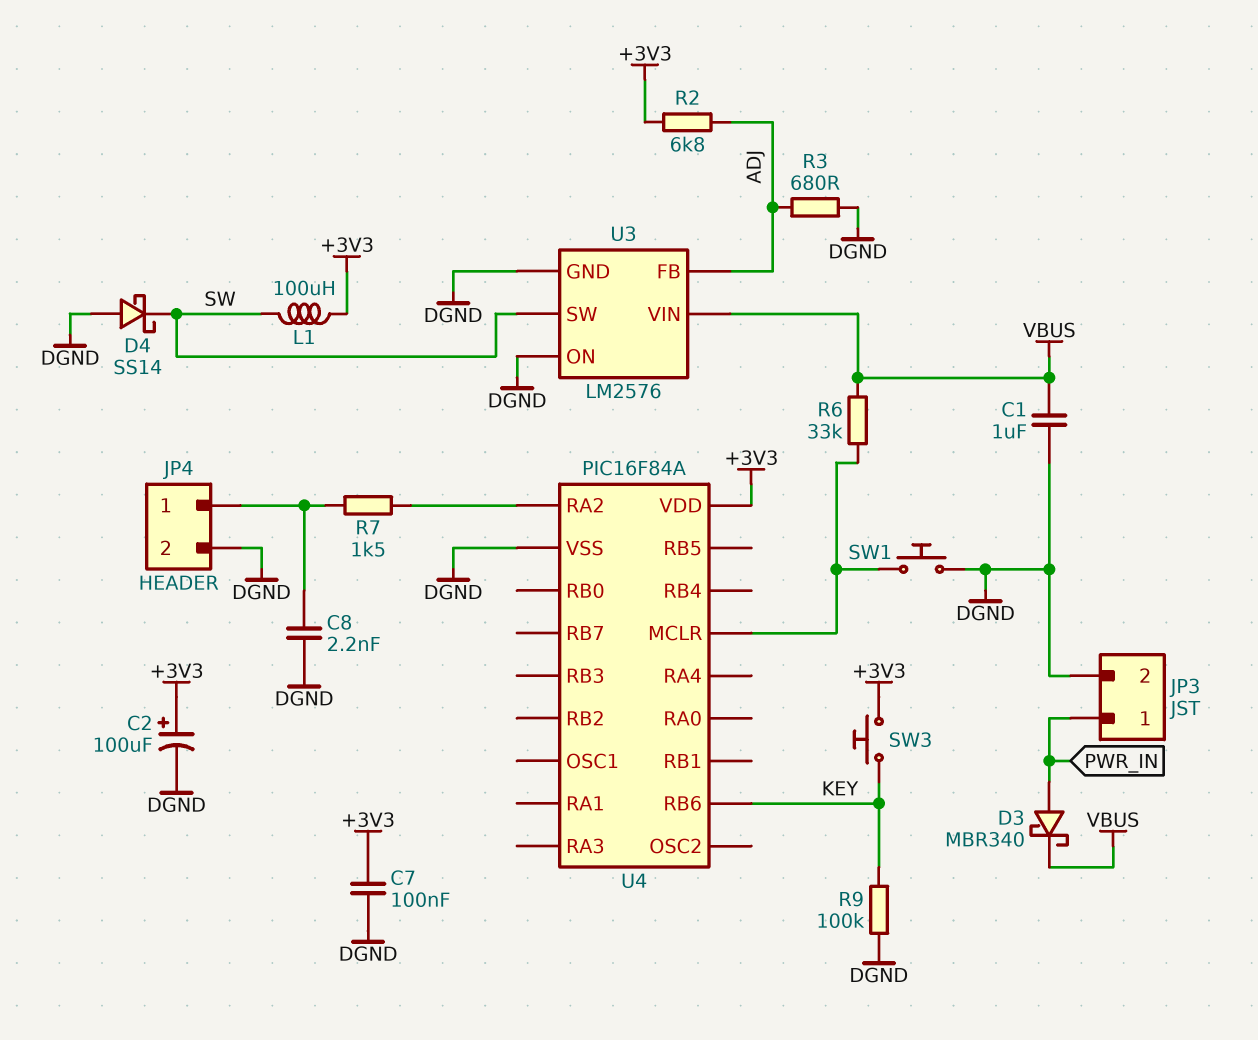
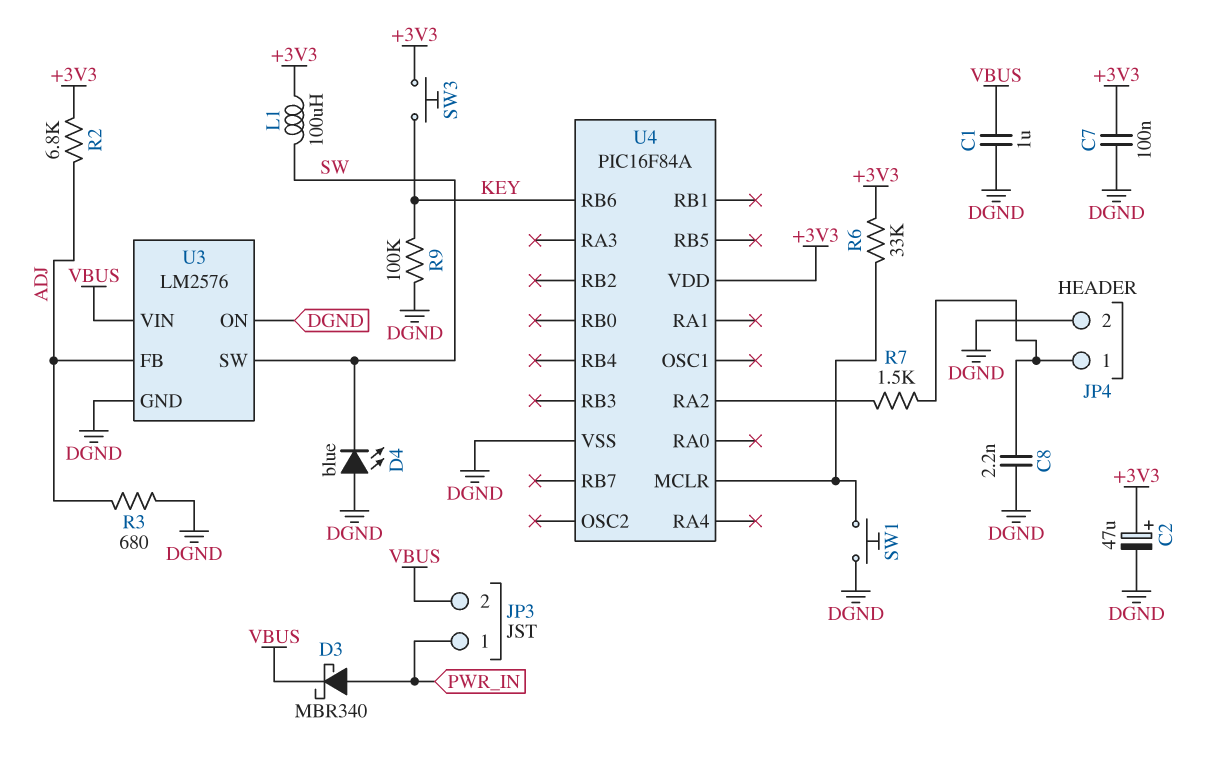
C2: 100uF (plus +3V3, minus DGND) -> 47uF (plus +3V3, minus DGND)
D4: schottky SS14 (A DGND, K SW) -> LED blue (A DGND, K SW)
JP3 pin 2: DGND -> VBUS
R6: 33k (U4/MCLR, VBUS) -> 33k (+3V3, U4/MCLR)

